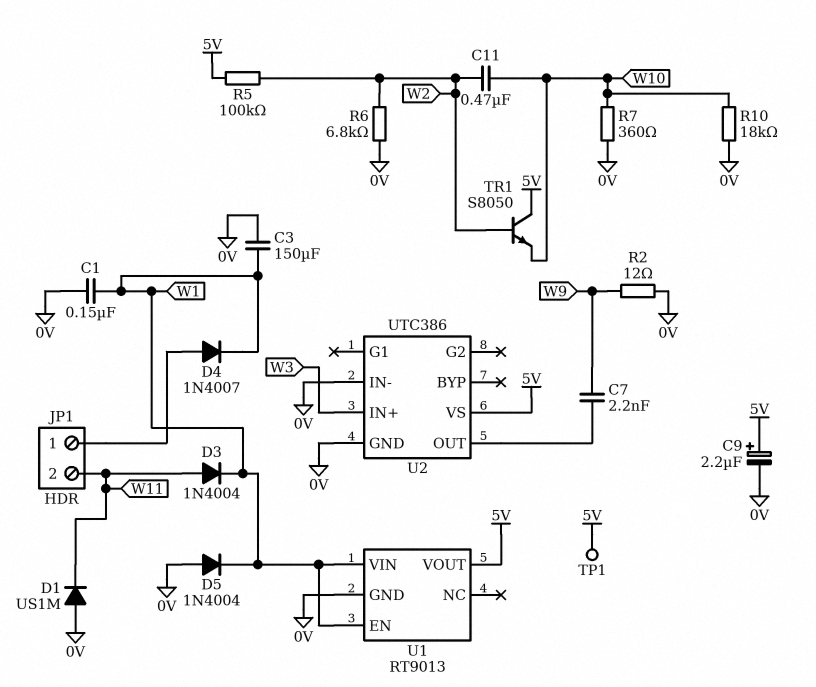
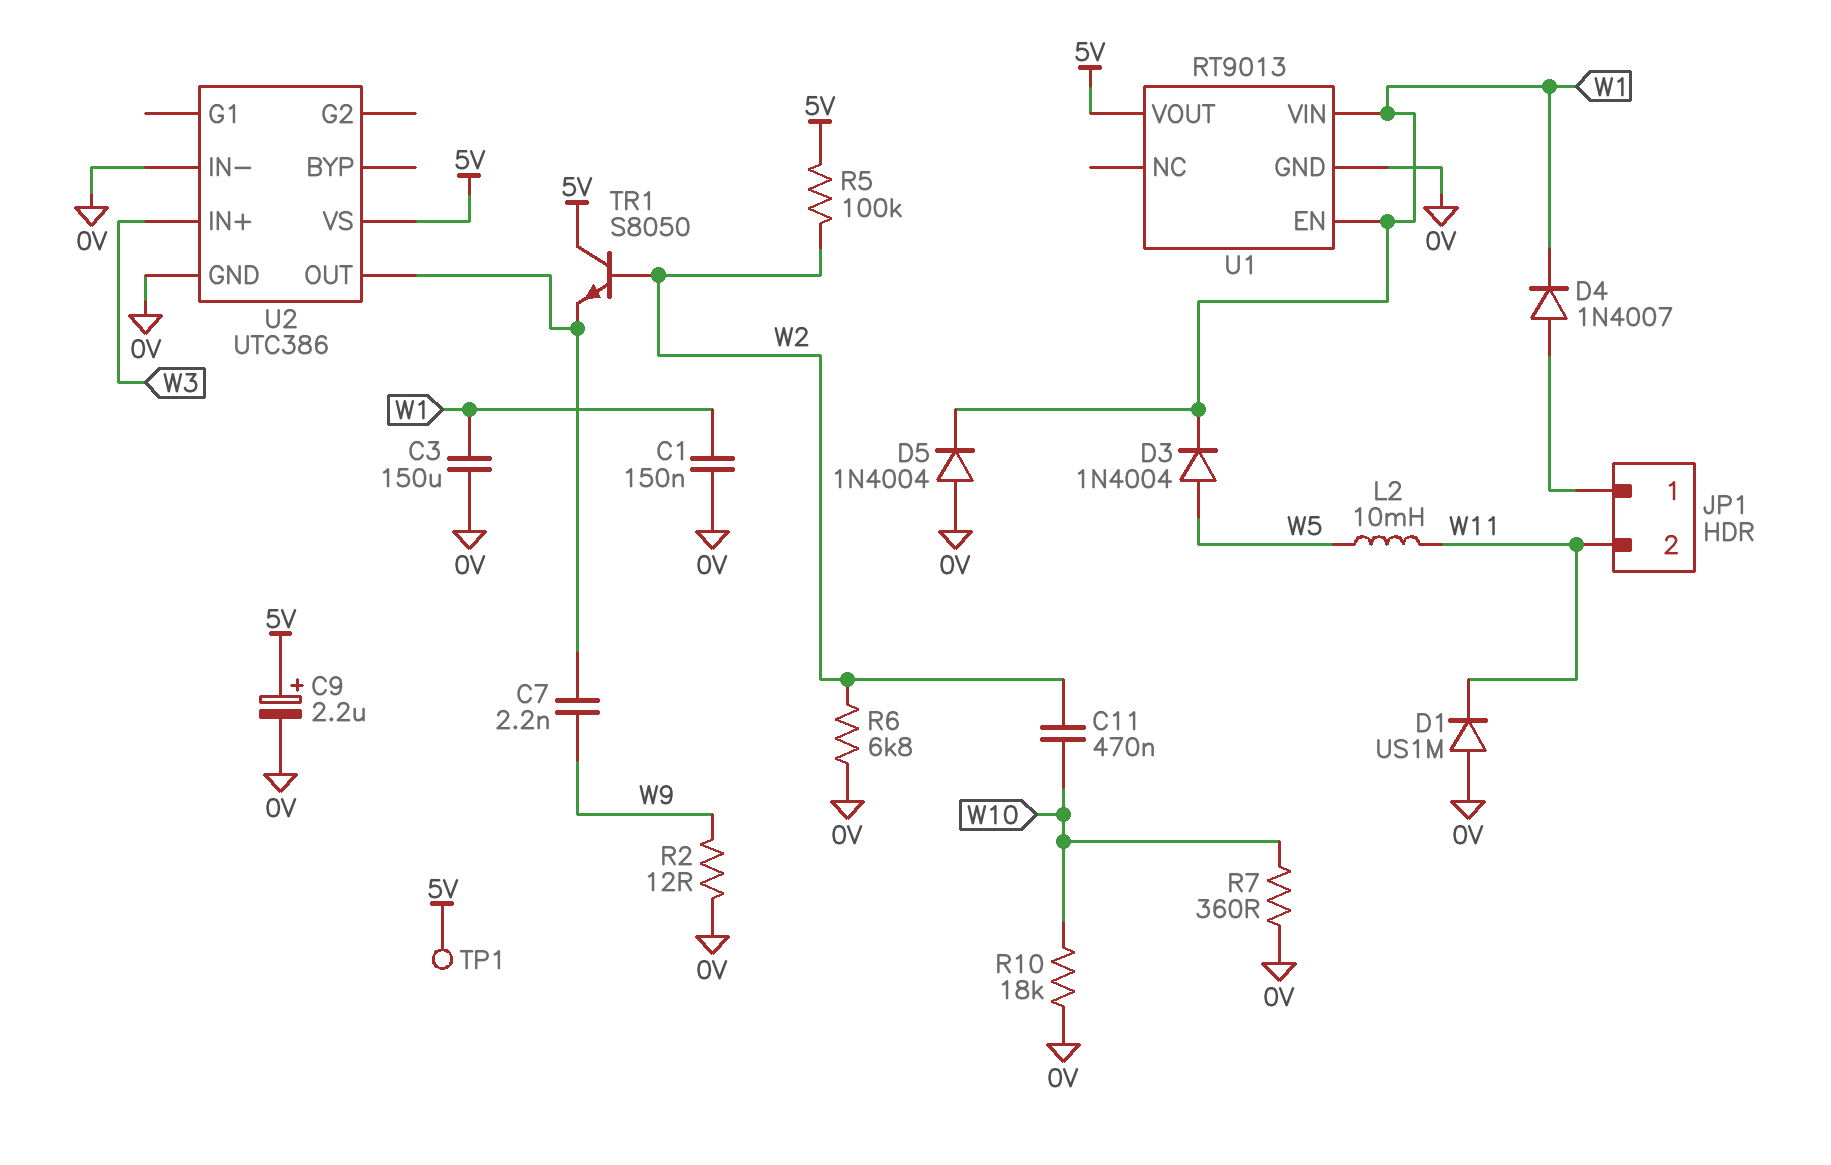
D3: diode 1N4004 (A W11, K W1) -> diode 1N4004 (A W5, K W1)
L2: none -> 10mH (W5, W11)
TR1: NPN S8050 (B W2, C 5V, E W10) -> NPN S8050 (B W2, C 5V, E U2/OUT)

